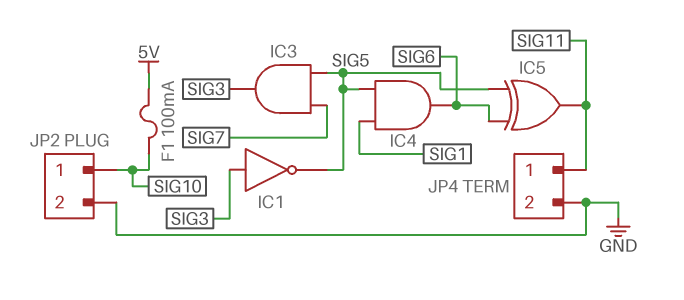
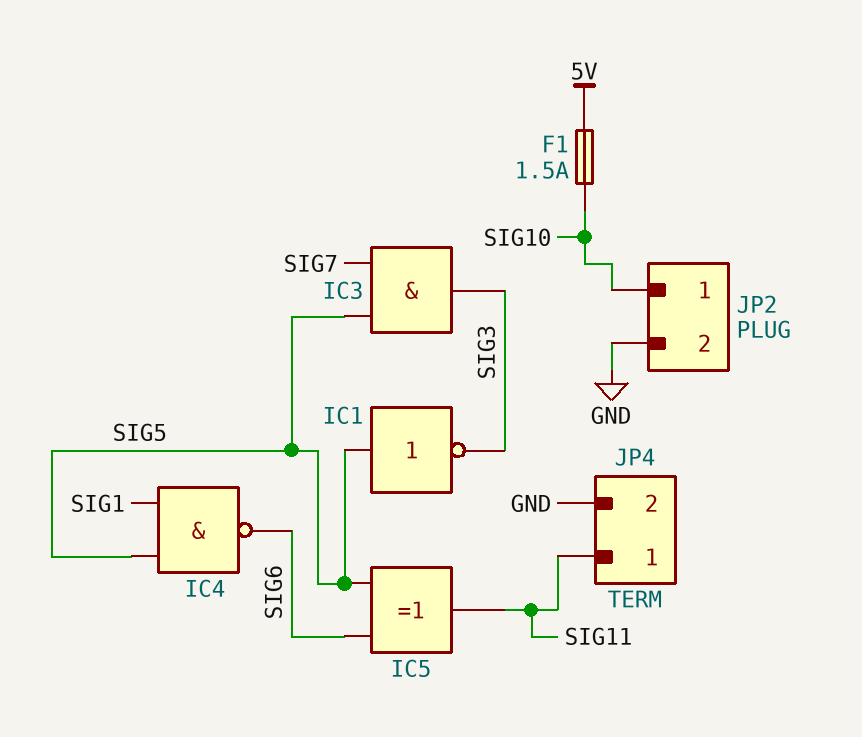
F1: 100mA (5V, SIG10) -> 1.5A (5V, SIG10)
IC1: NOT (in SIG3, out SIG5) -> NOT (in SIG5, out SIG3)
IC4: AND (in SIG1, in SIG5, out SIG6) -> NAND (in SIG1, in SIG5, out SIG6)

